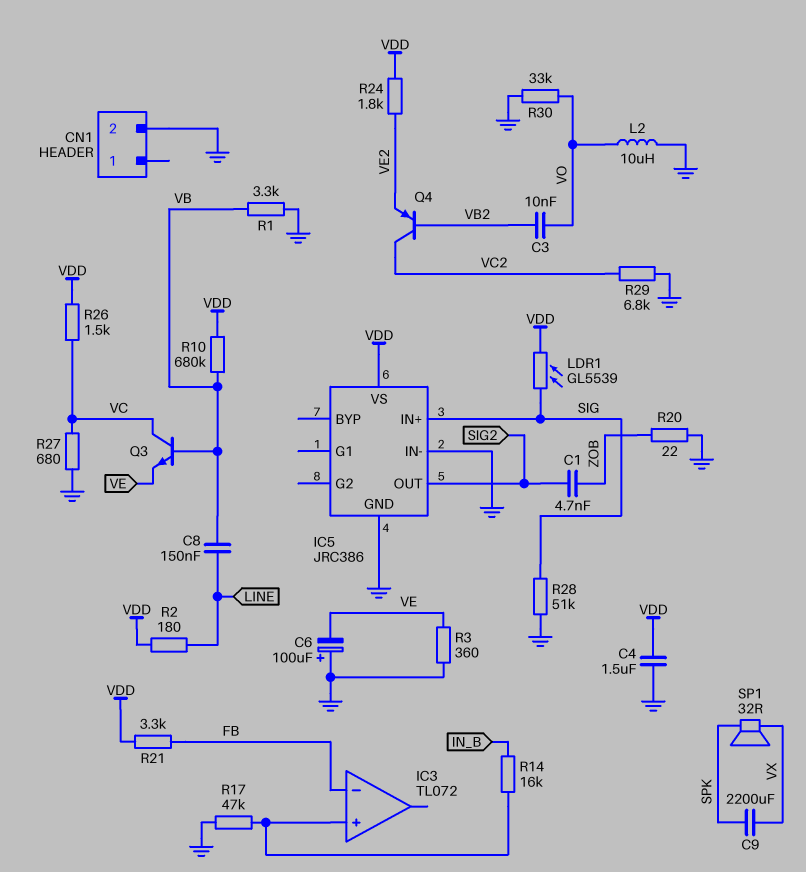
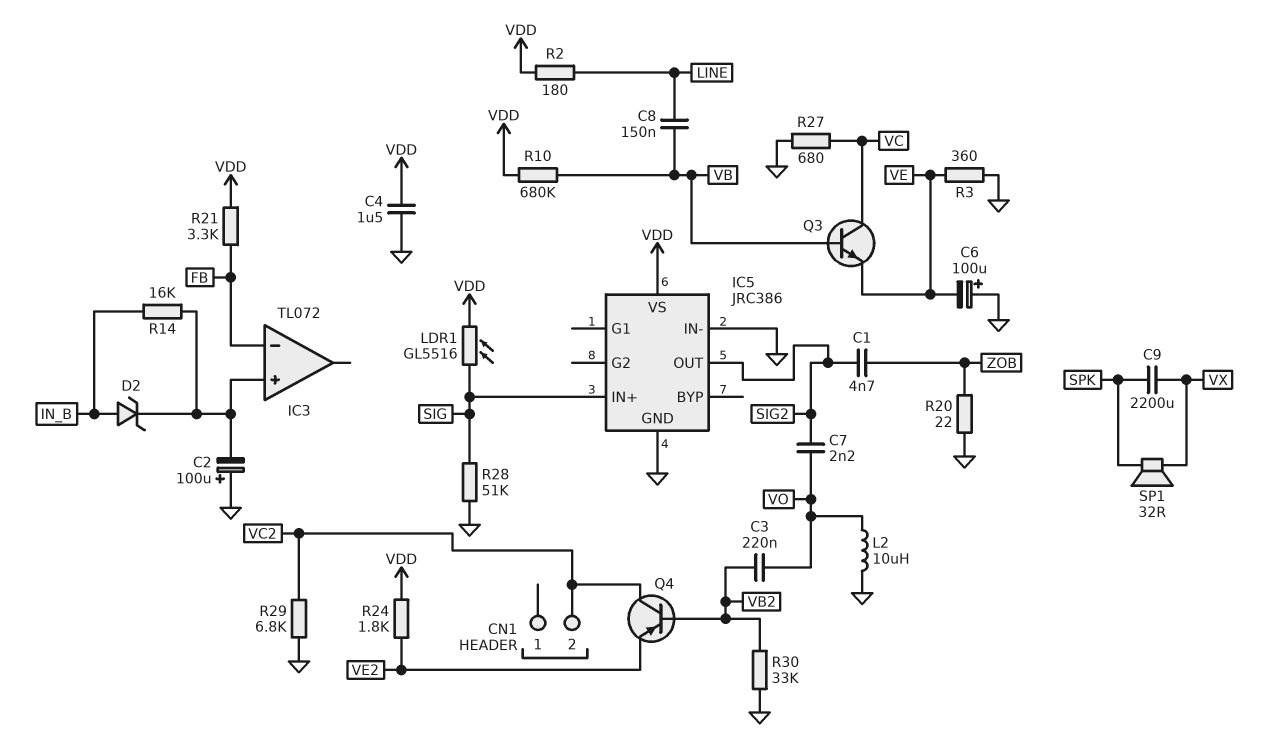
C2: none -> 100uF (plus GND, minus IC3/in+)
C3: 10nF (VB2, VO) -> 220nF (VB2, VO)
C7: none -> 2.2nF (SIG2, VO)
CN1 pin 2: GND -> VC2
D2: none -> zener (A IN_B, K IC3/in+)
LDR1: GL5539 (SIG, VDD) -> GL5516 (SIG, VDD)
R1: 3.3k (GND, VB) -> none
R17: 47k (GND, IC3/in+) -> none
R26: 1.5k (VC, VDD) -> none
R30: 33k (GND, VO) -> 33k (GND, VB2)

